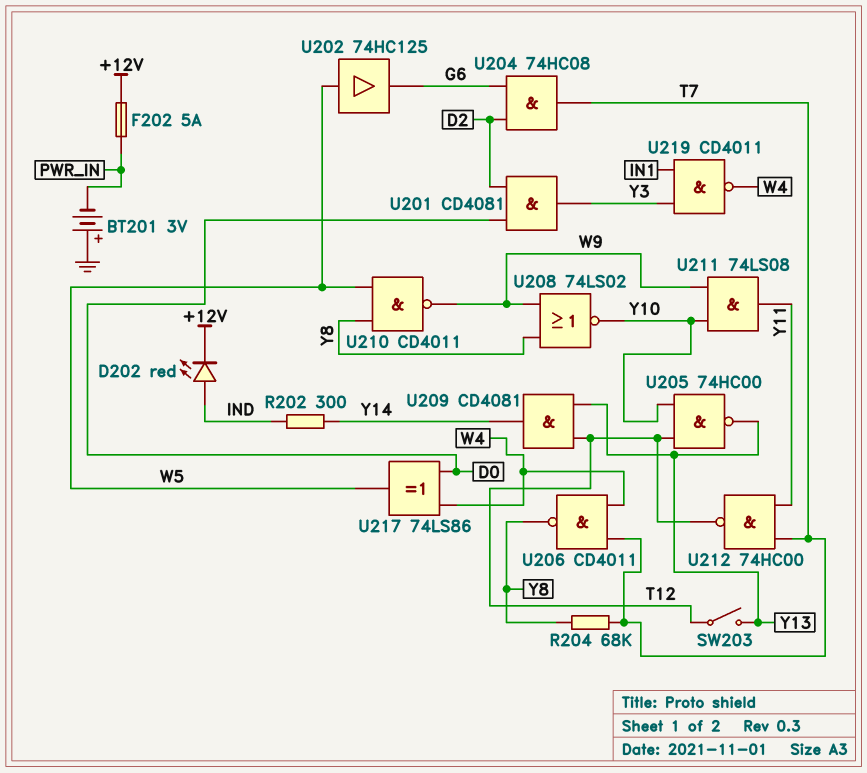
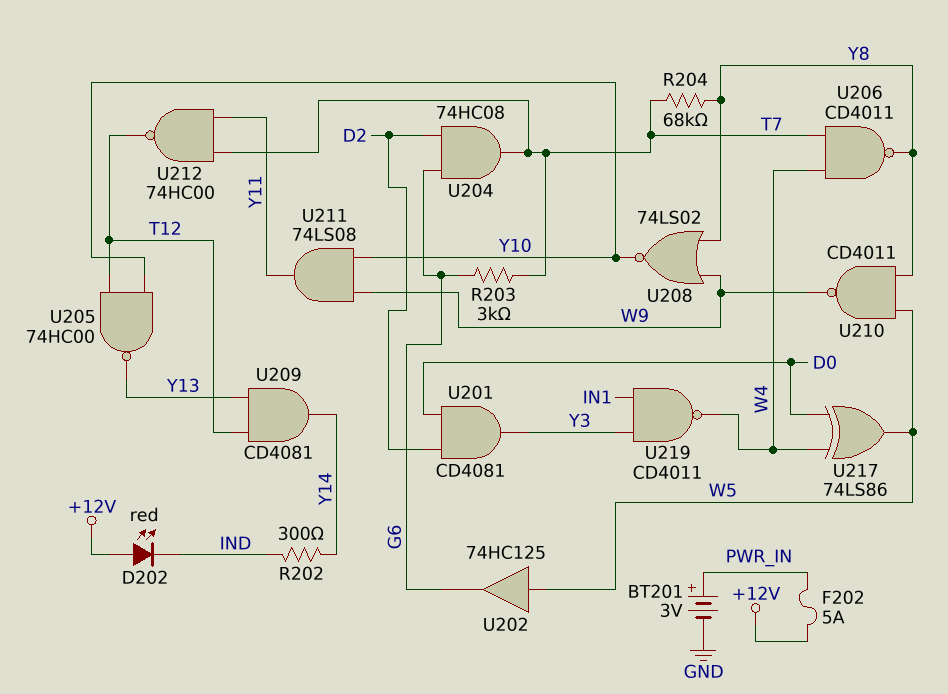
BT201: 3V (plus GND, minus PWR_IN) -> 3V (plus PWR_IN, minus GND)
D202: LED red (A IND, K +12V) -> LED red (A +12V, K IND)
R203: none -> 3k (G6, T7)
SW203: switch (T12, Y13) -> none

